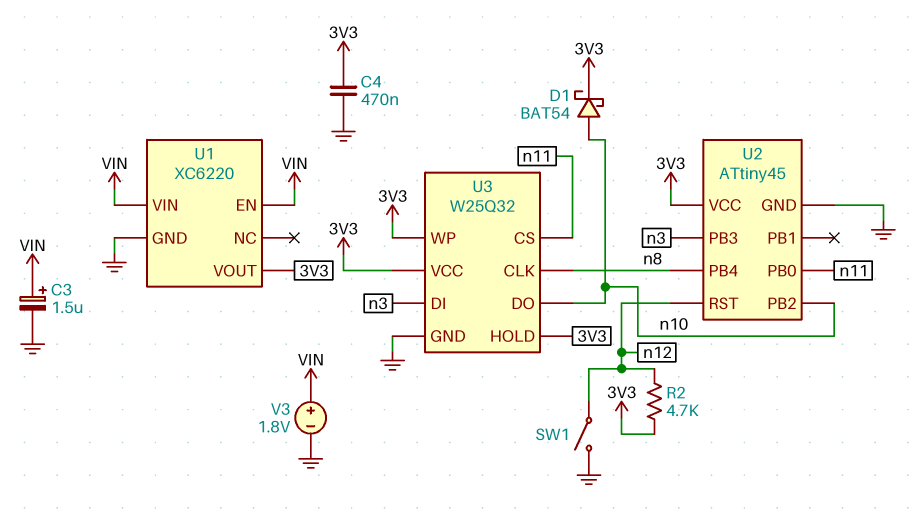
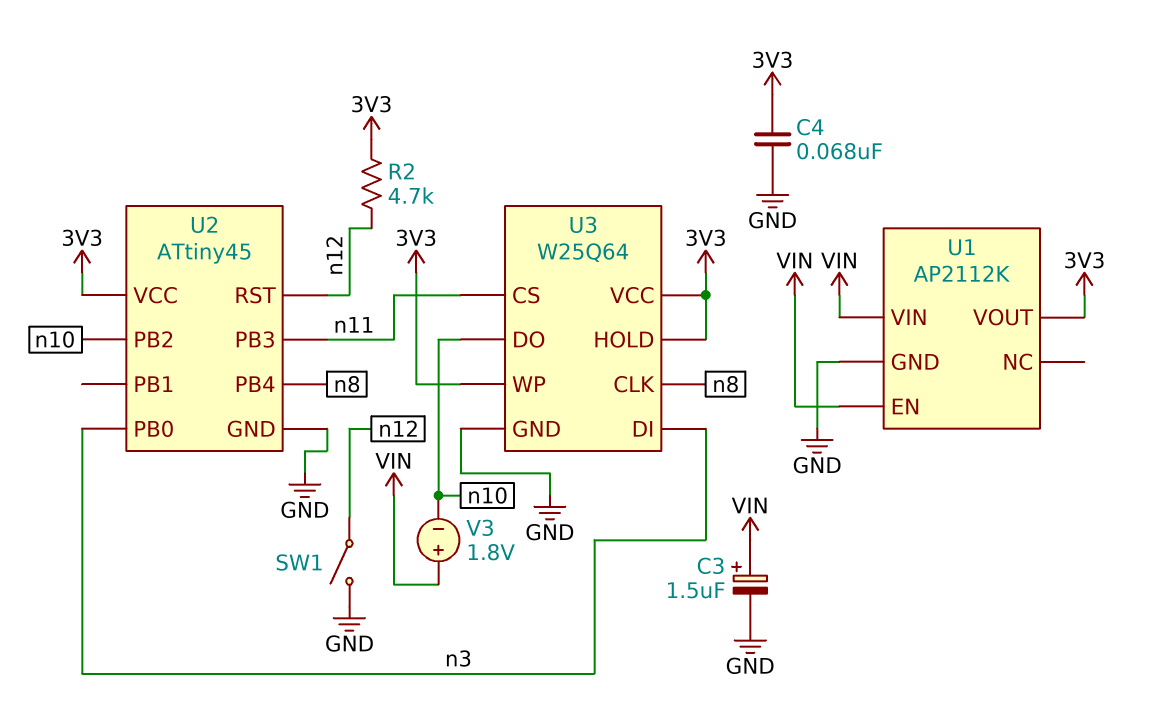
C4: 470nF (3V3, GND) -> 68nF (3V3, GND)
D1: schottky BAT54 (A n10, K 3V3) -> none
U1: XC6220 -> AP2112K
U2 pin PB0: n11 -> n3
U2 pin PB3: n3 -> n11
U3: W25Q32 -> W25Q64
V3: 1.8V (plus VIN, minus GND) -> 1.8V (plus VIN, minus n10)

